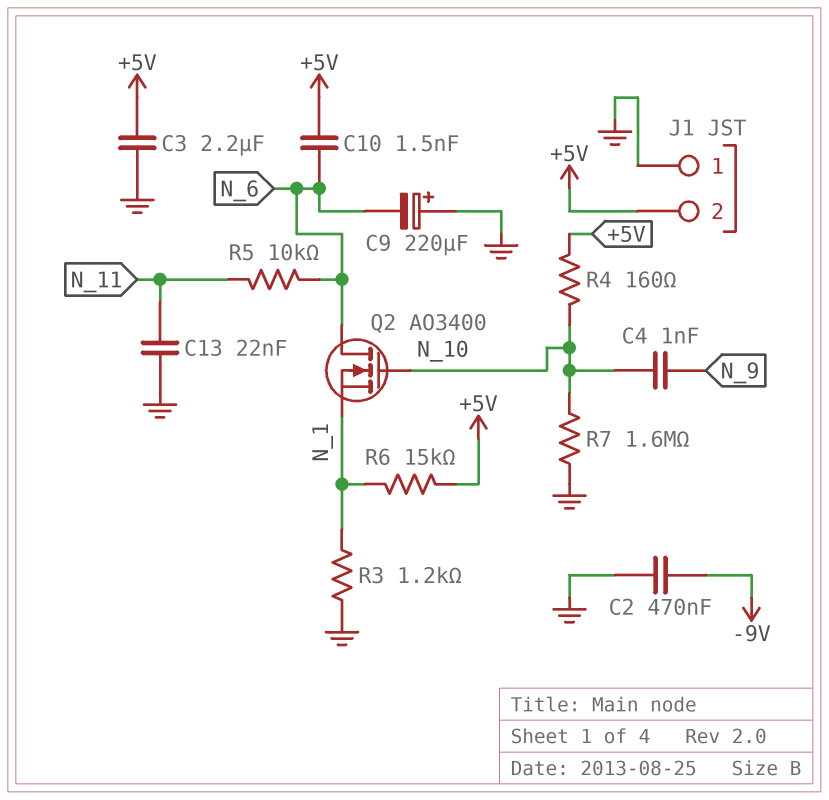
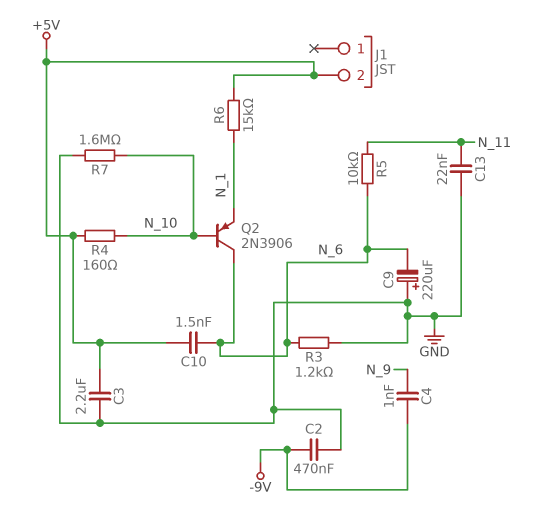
C4: 1nF (N_9, N_10) -> 1nF (-9V, N_9)
J1 pin 1: GND -> none
Q2: NMOS AO3400 (G N_10, D N_6, S N_1) -> PNP 2N3906 (B N_10, C N_6, E N_1)
R3: 1.2k (GND, N_1) -> 1.2k (GND, N_6)

